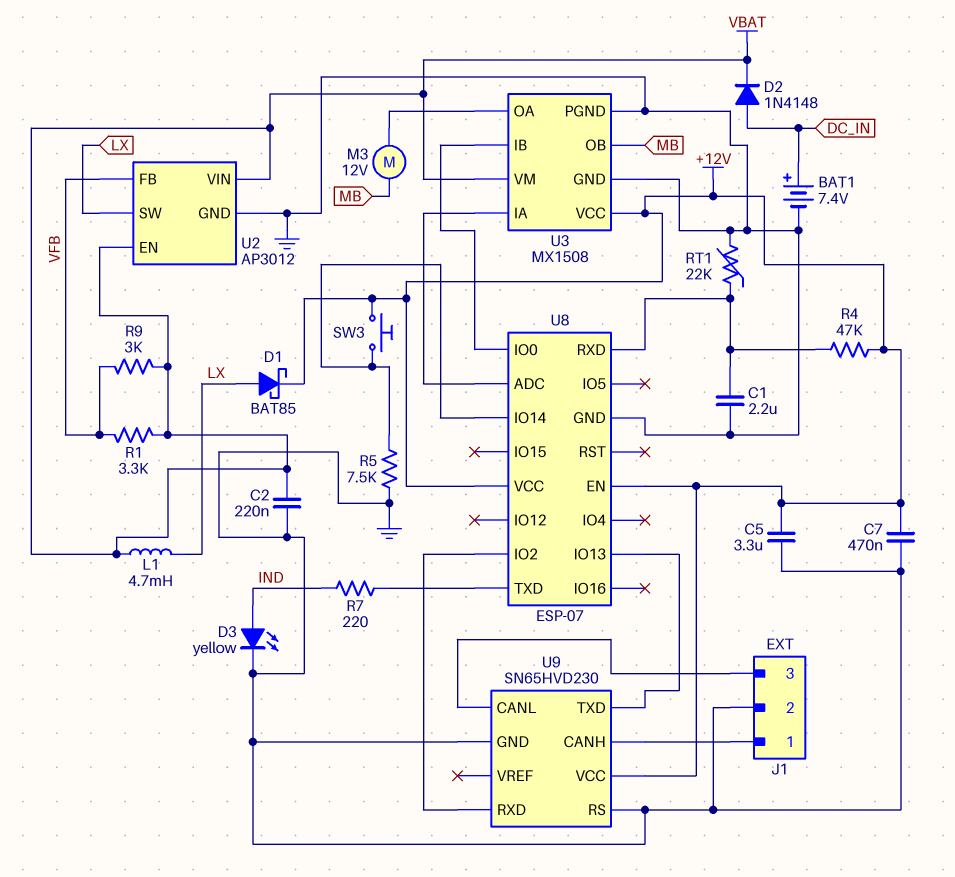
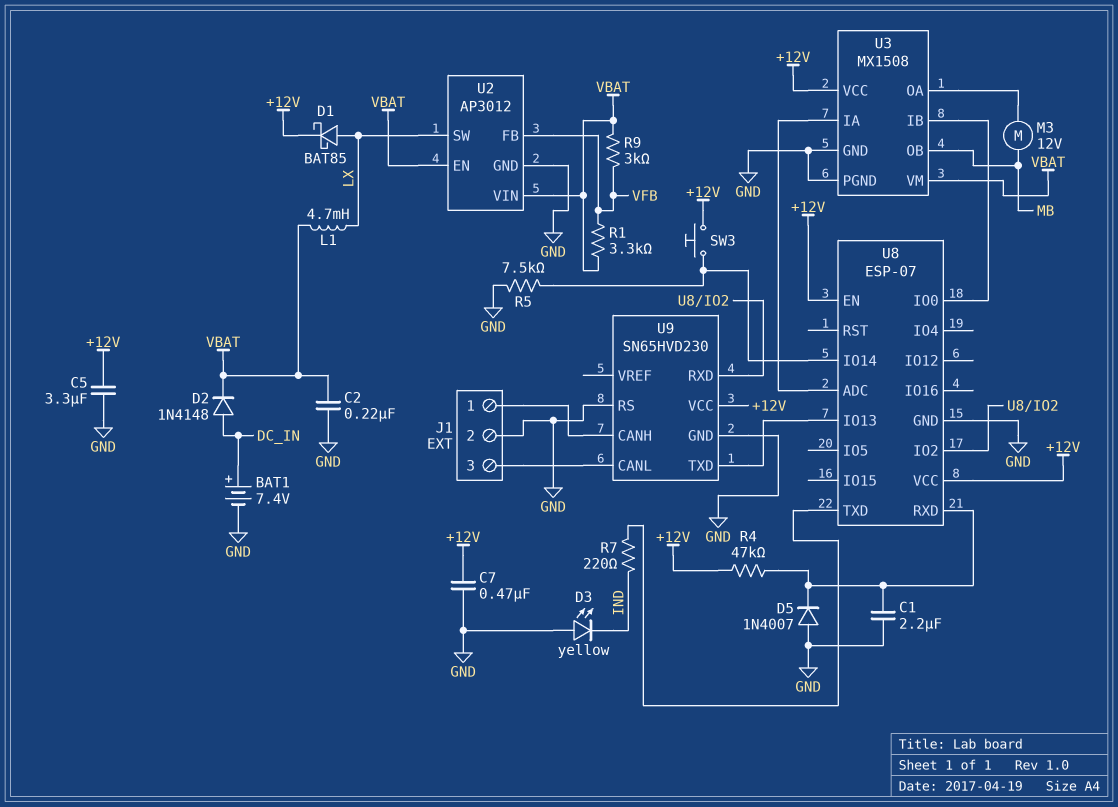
D3: LED yellow (A IND, K GND) -> LED yellow (A GND, K IND)
D5: none -> diode 1N4007 (A GND, K U8/RXD)
RT1: 22k (GND, U8/RXD) -> none

